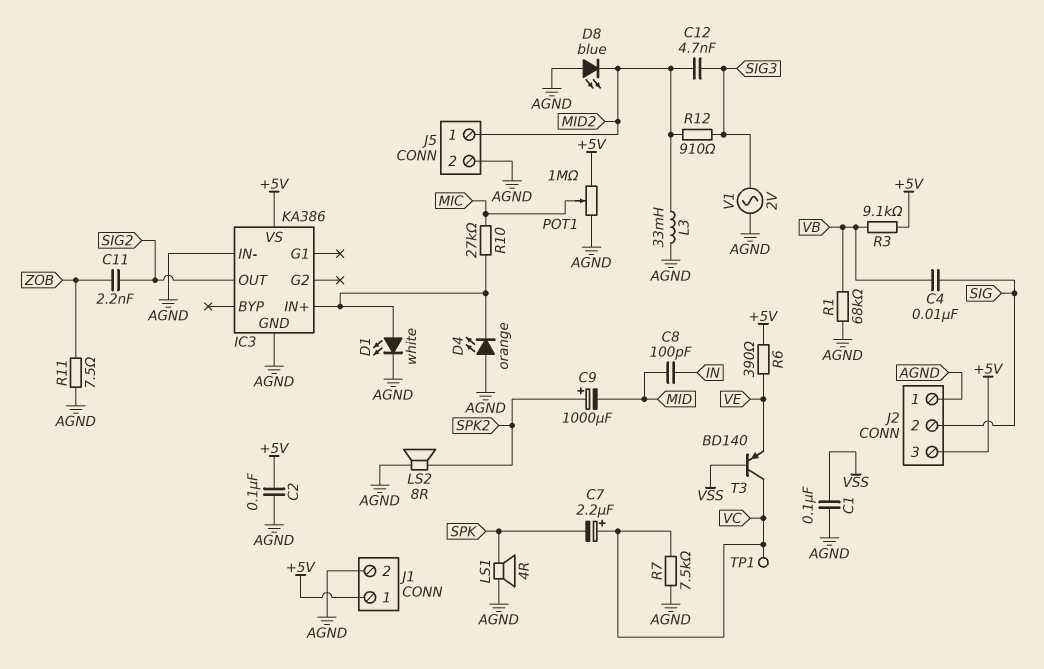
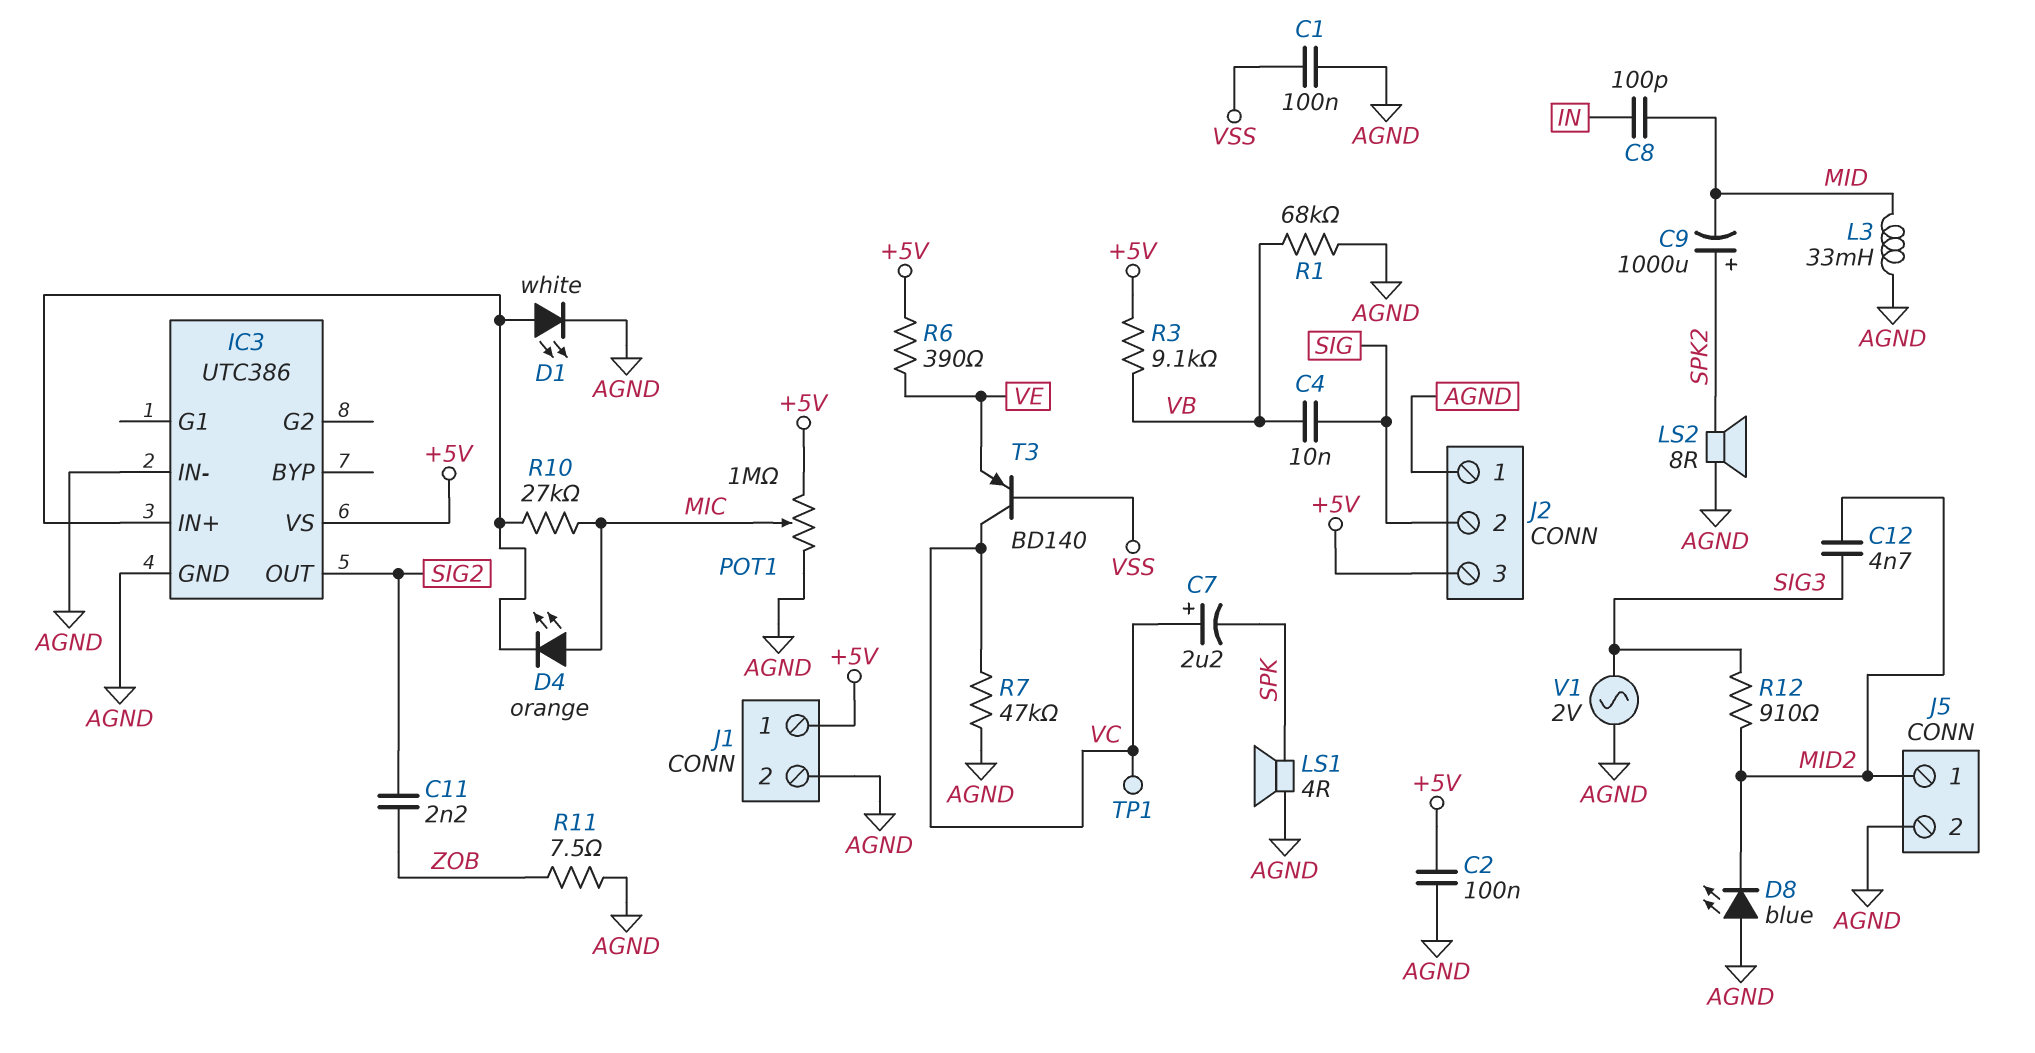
D4: LED orange (A AGND, K IC3/IN+) -> LED orange (A MIC, K IC3/IN+)
IC3: KA386 -> UTC386
L3: 33mH (AGND, MID2) -> 33mH (AGND, MID)
R7: 7.5k (AGND, VC) -> 47k (AGND, VC)

